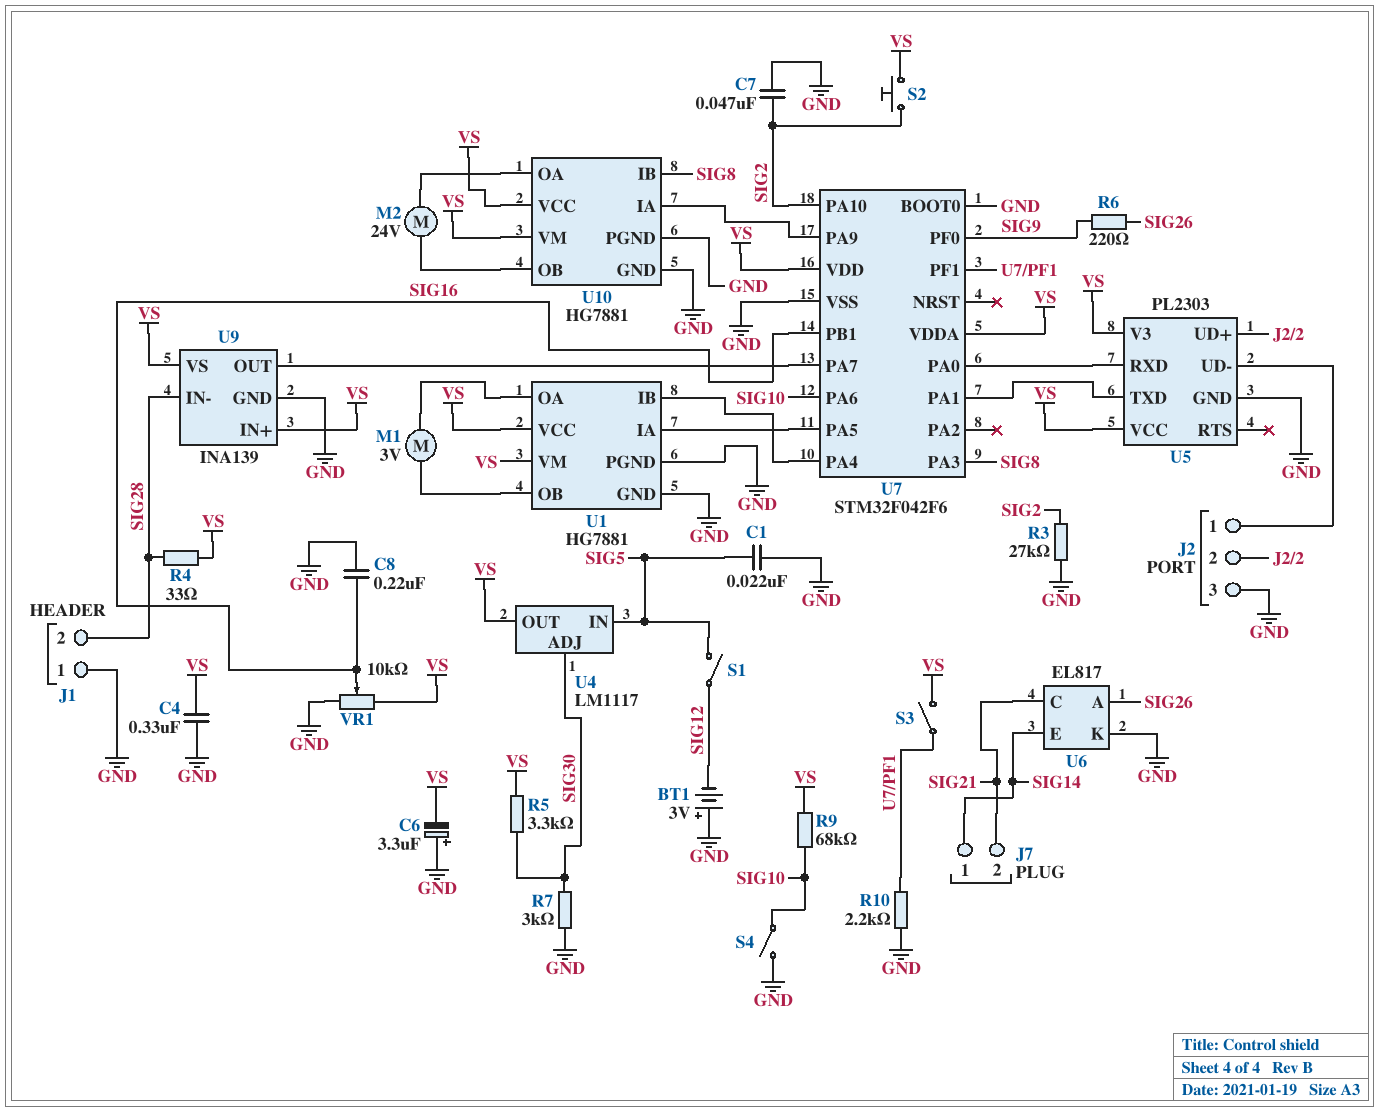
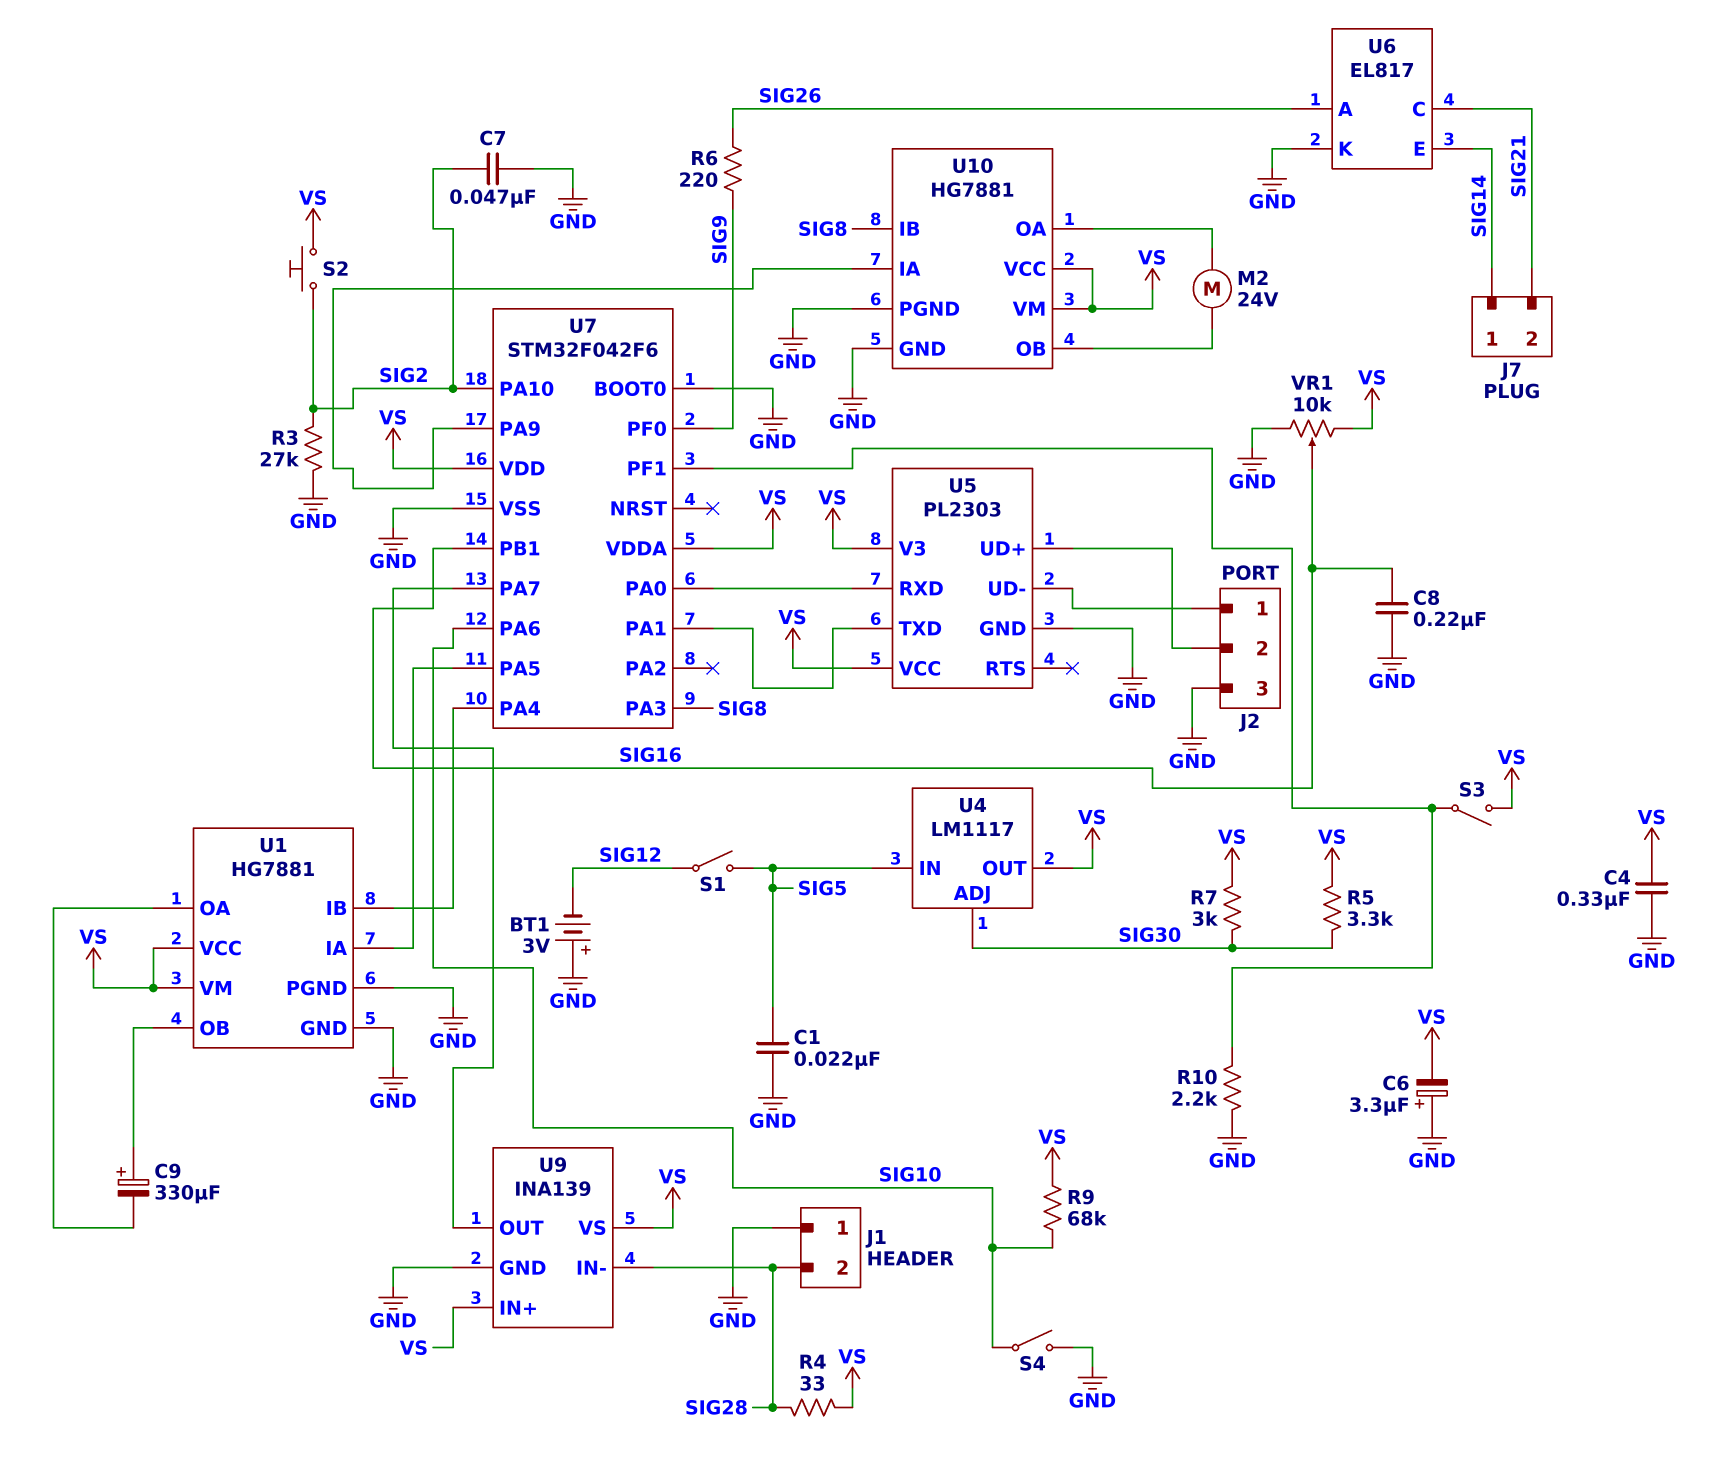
C9: none -> 330uF (plus U1/OB, minus U1/OA)
M1: motor 3V (U1/OA, U1/OB) -> none
R7: 3k (GND, SIG30) -> 3k (SIG30, VS)

